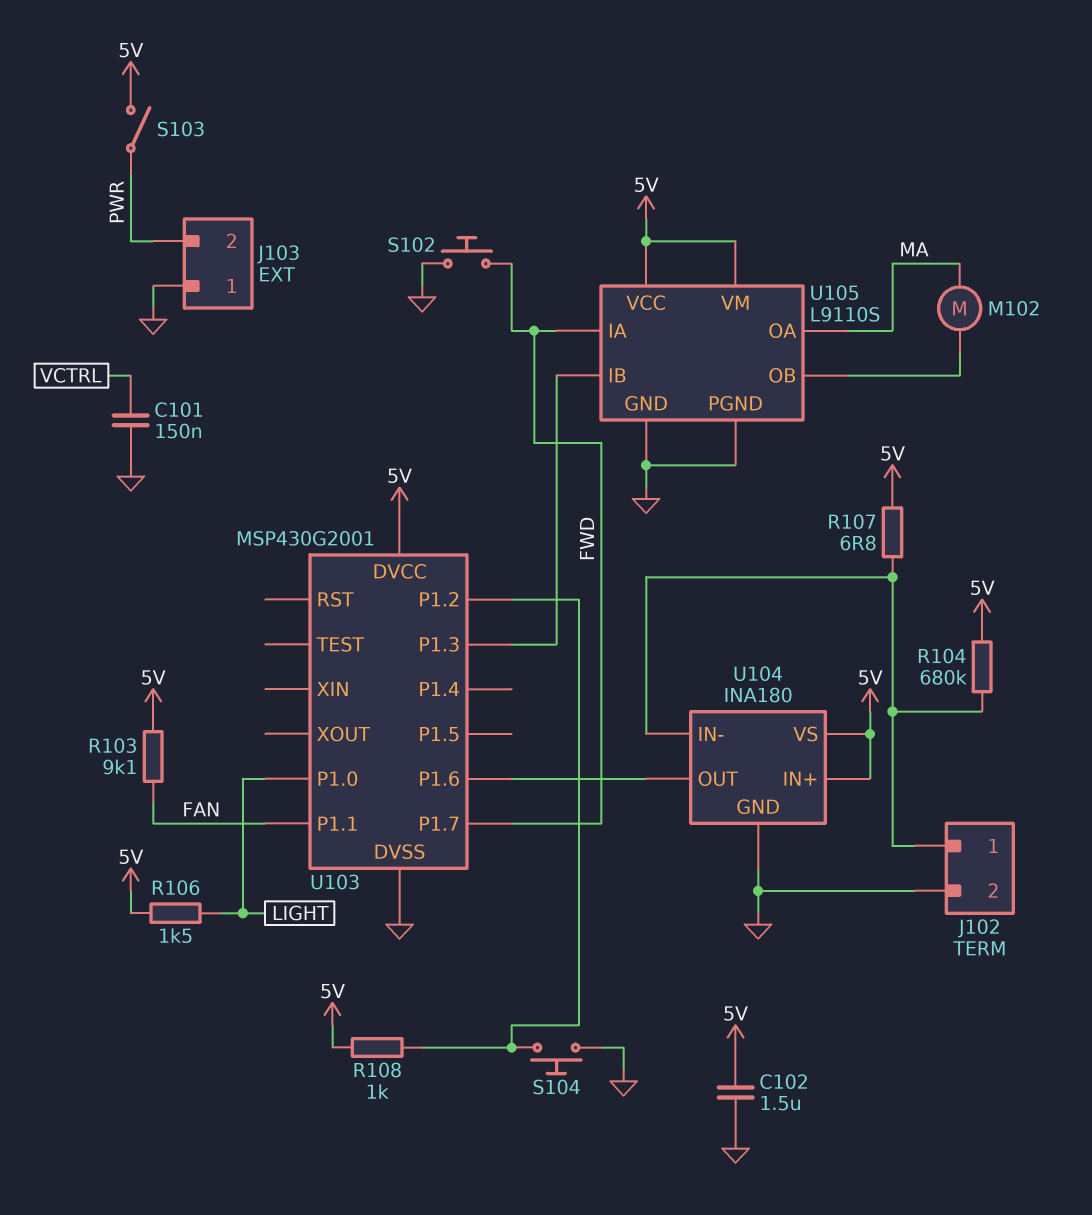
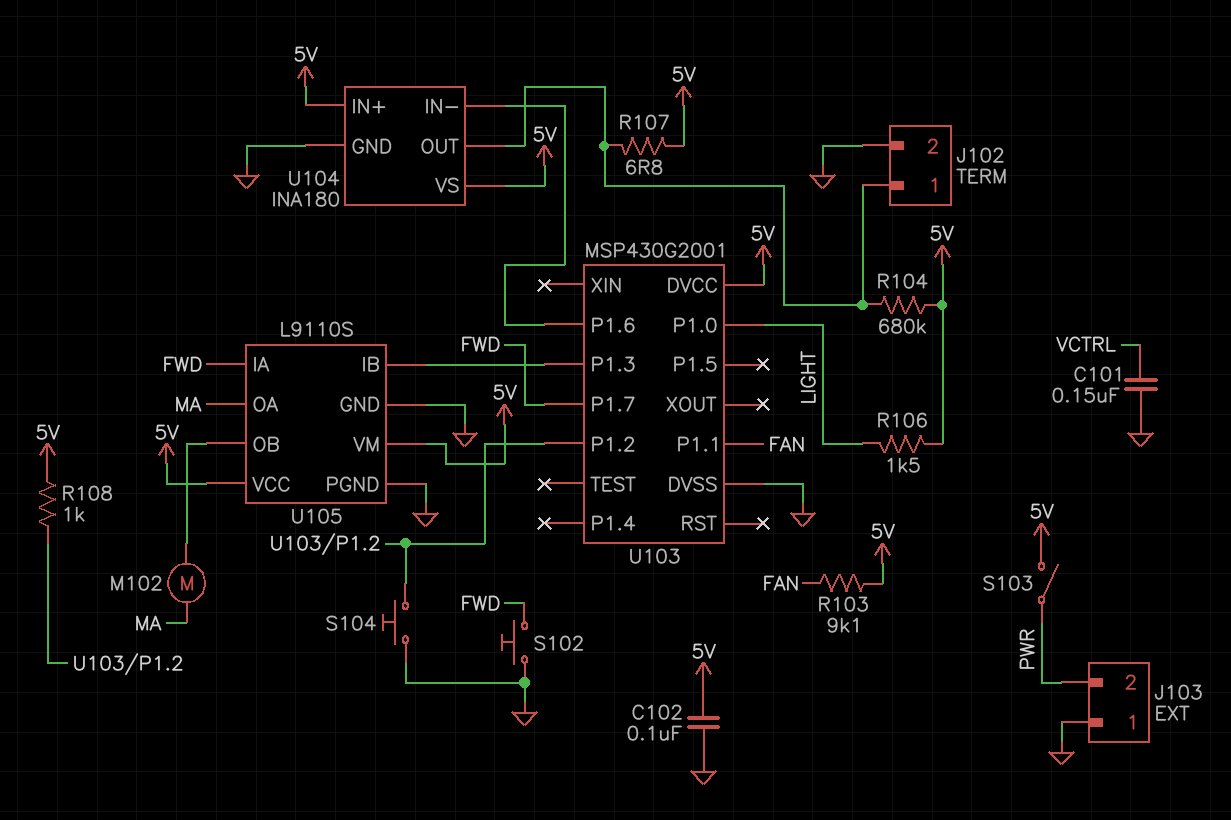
C102: 1.5uF (5V, GND) -> 100nF (5V, GND)
U104 pin IN-: J102/1 -> U103/P1.6
U104 pin OUT: U103/P1.6 -> J102/1

